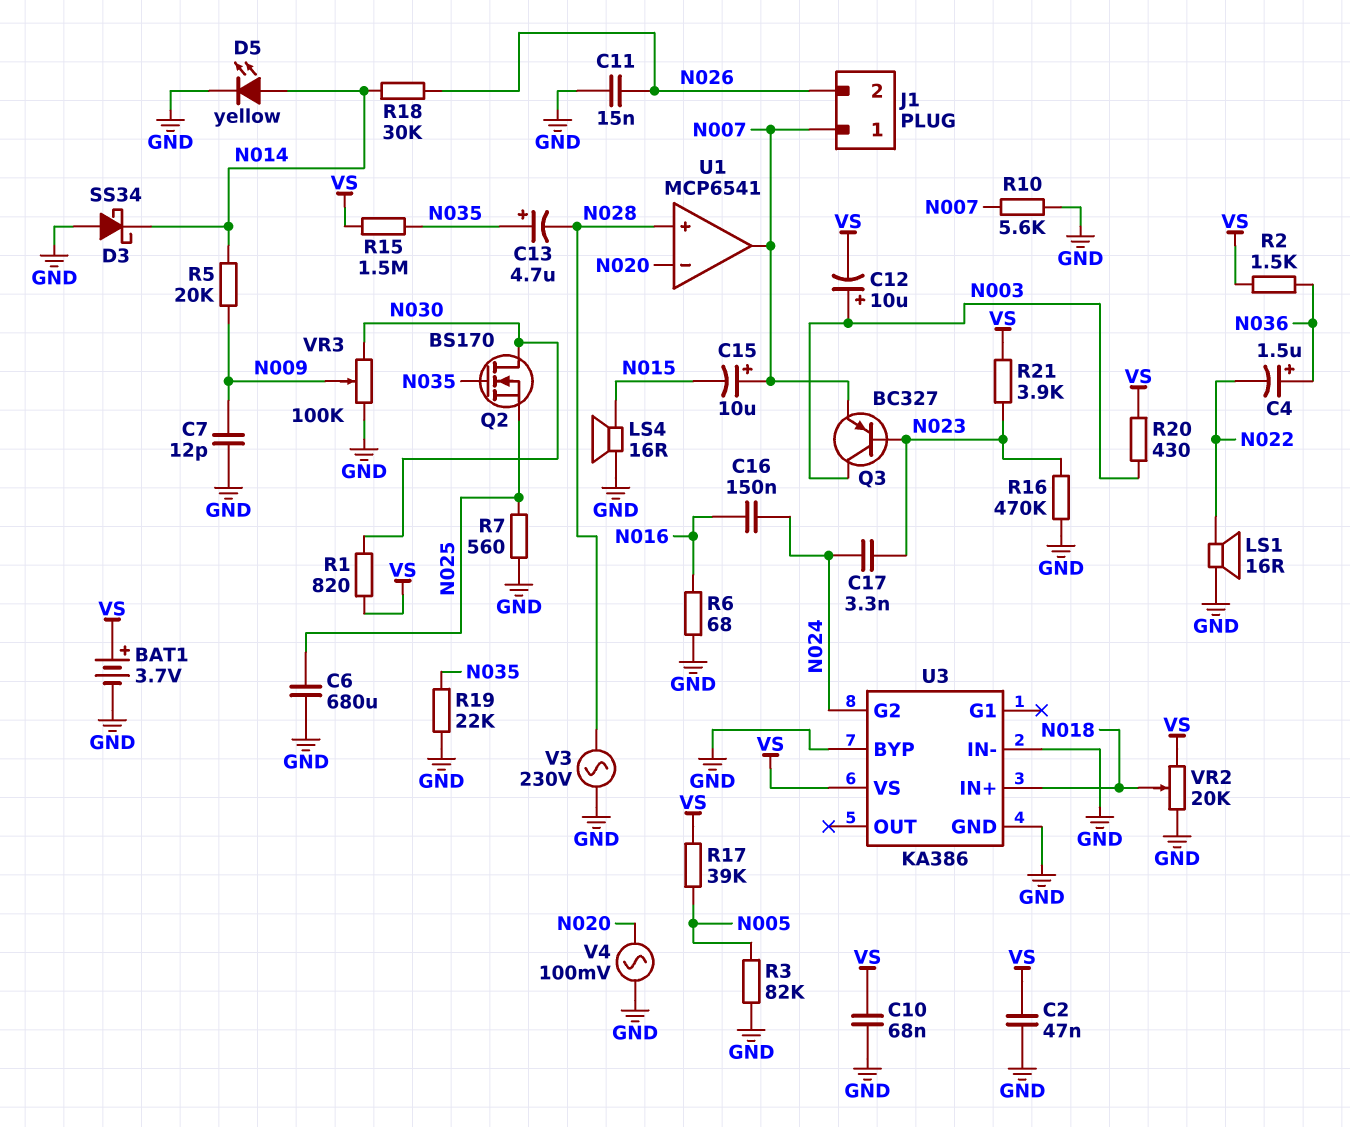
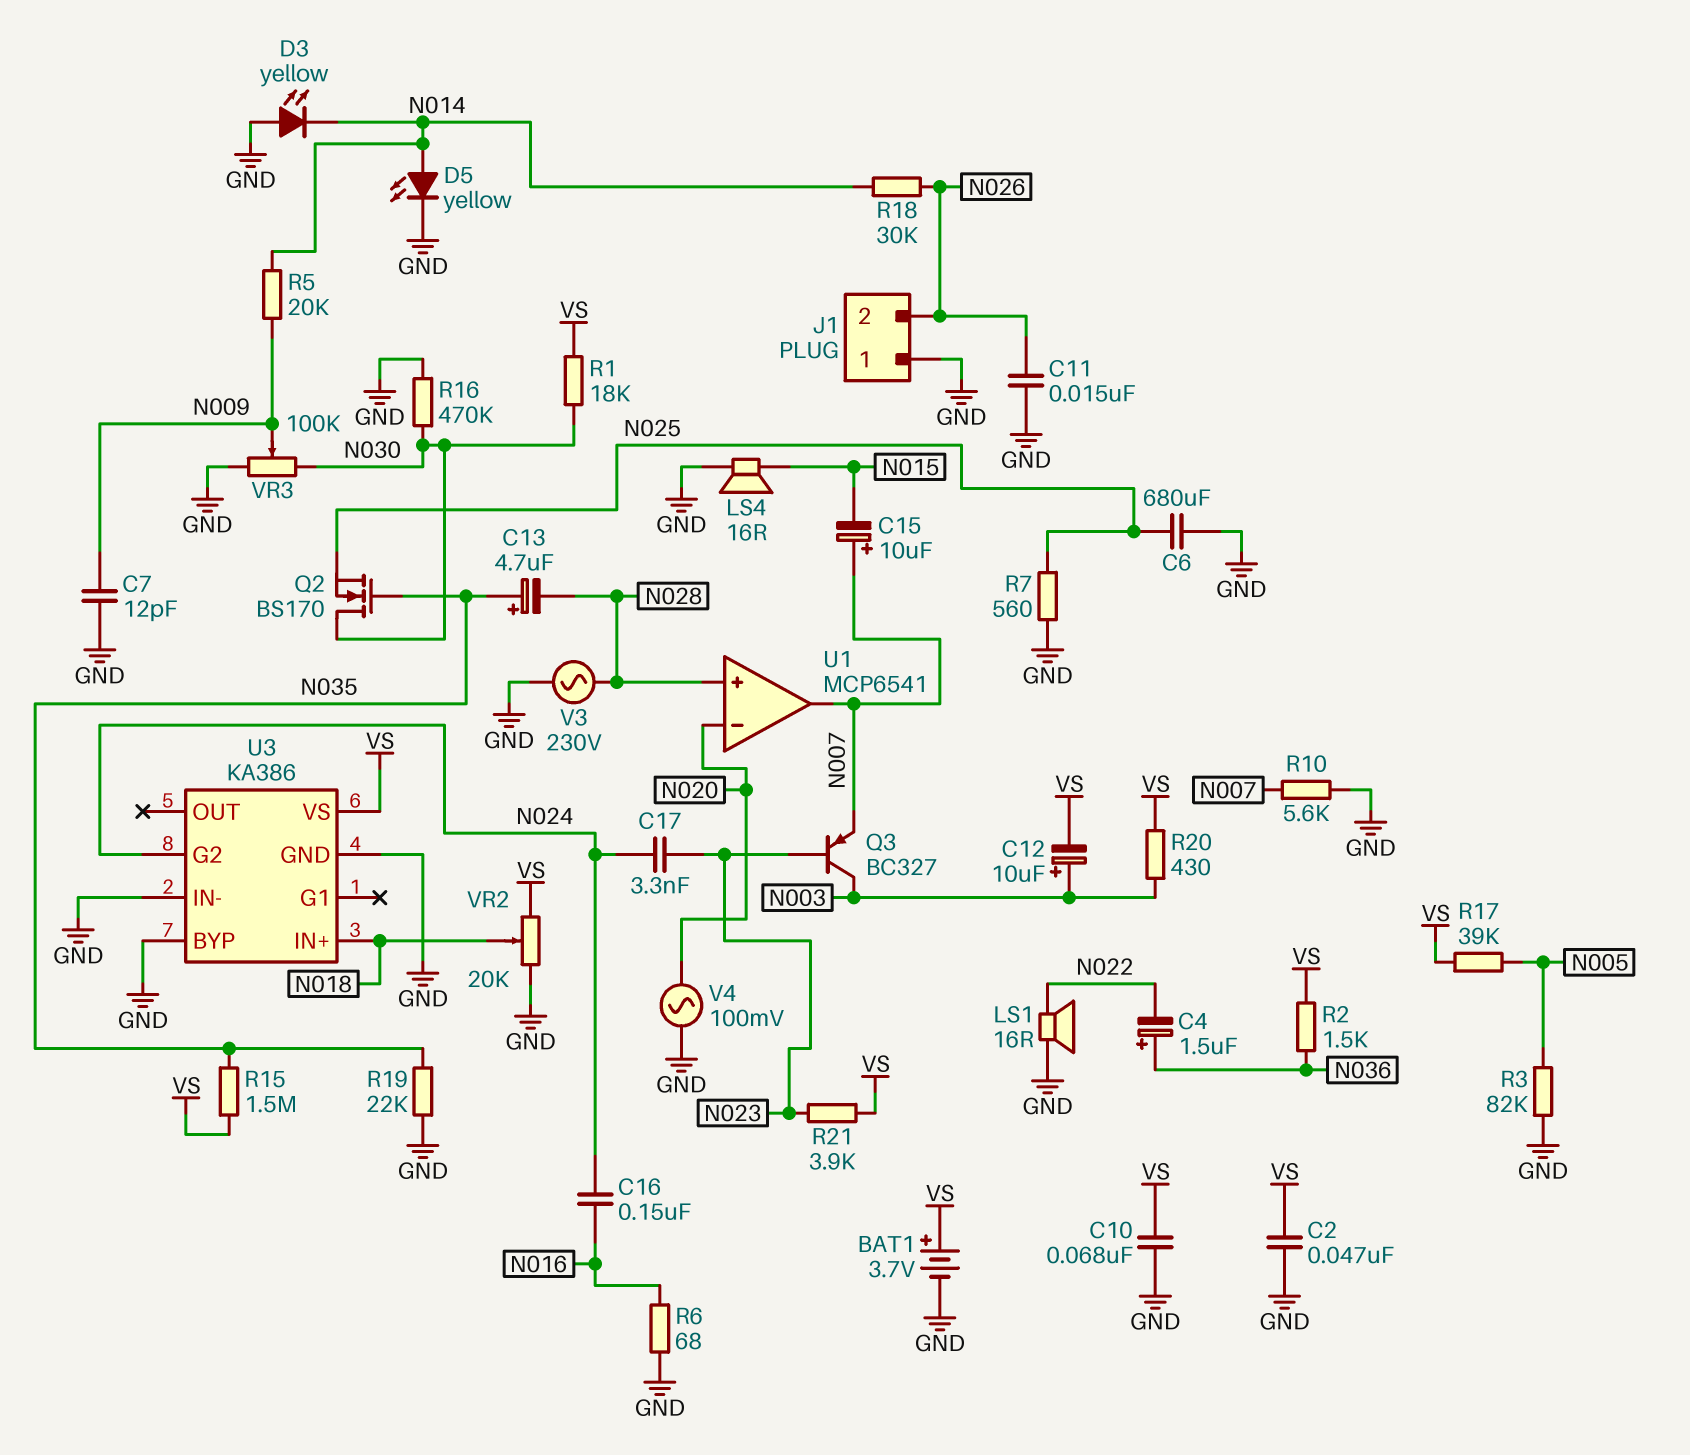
D3: schottky SS34 (A GND, K N014) -> LED yellow (A GND, K N014)
J1 pin 1: N007 -> GND
R1: 820 (N030, VS) -> 18k (N030, VS)
R16: 470k (GND, N023) -> 470k (GND, N030)

